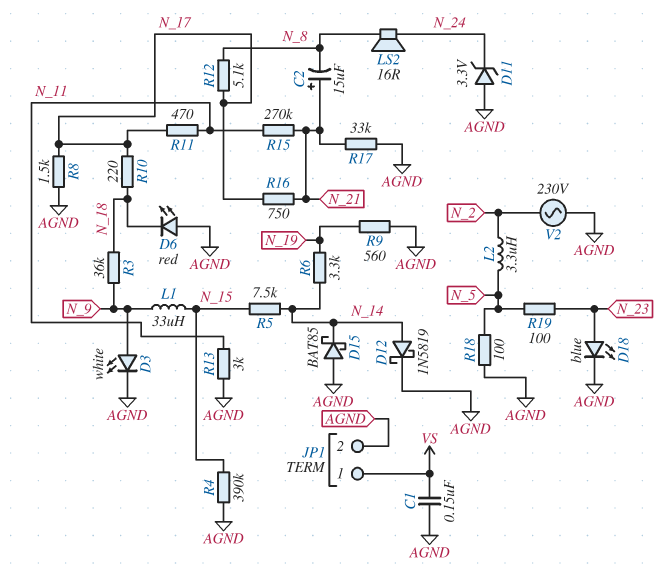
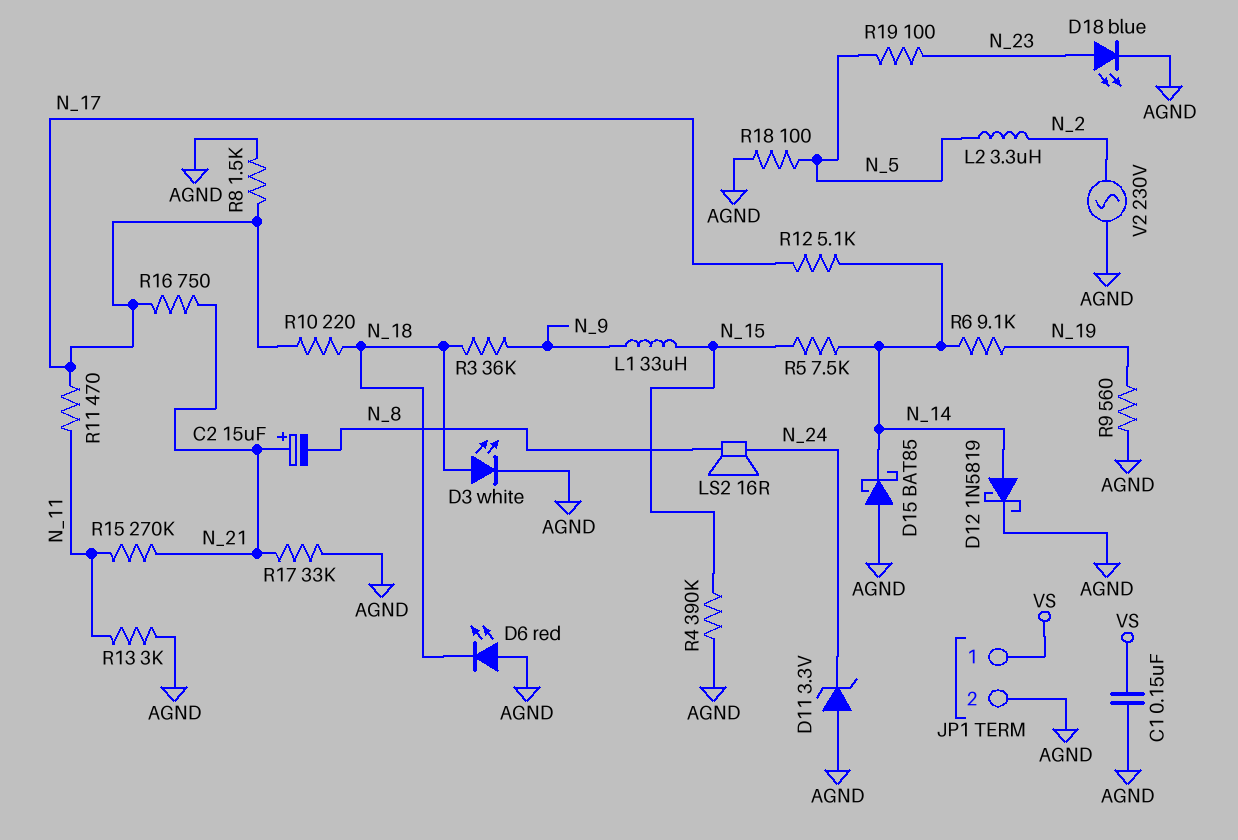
D3: LED white (A N_9, K AGND) -> LED white (A N_18, K AGND)
R6: 3.3k (N_14, N_19) -> 9.1k (N_14, N_19)
R12: 5.1k (N_8, N_17) -> 5.1k (N_14, N_17)

